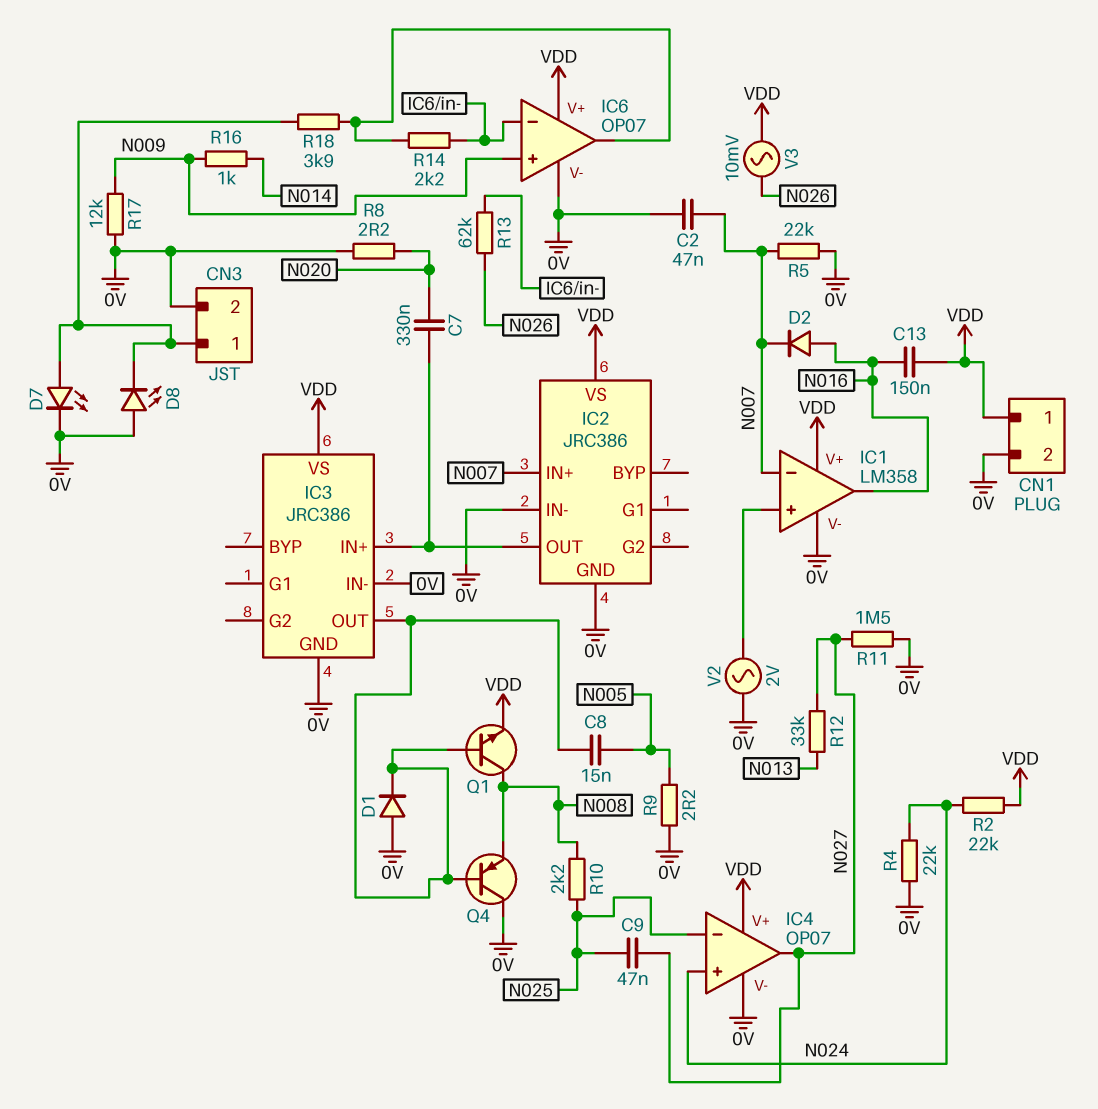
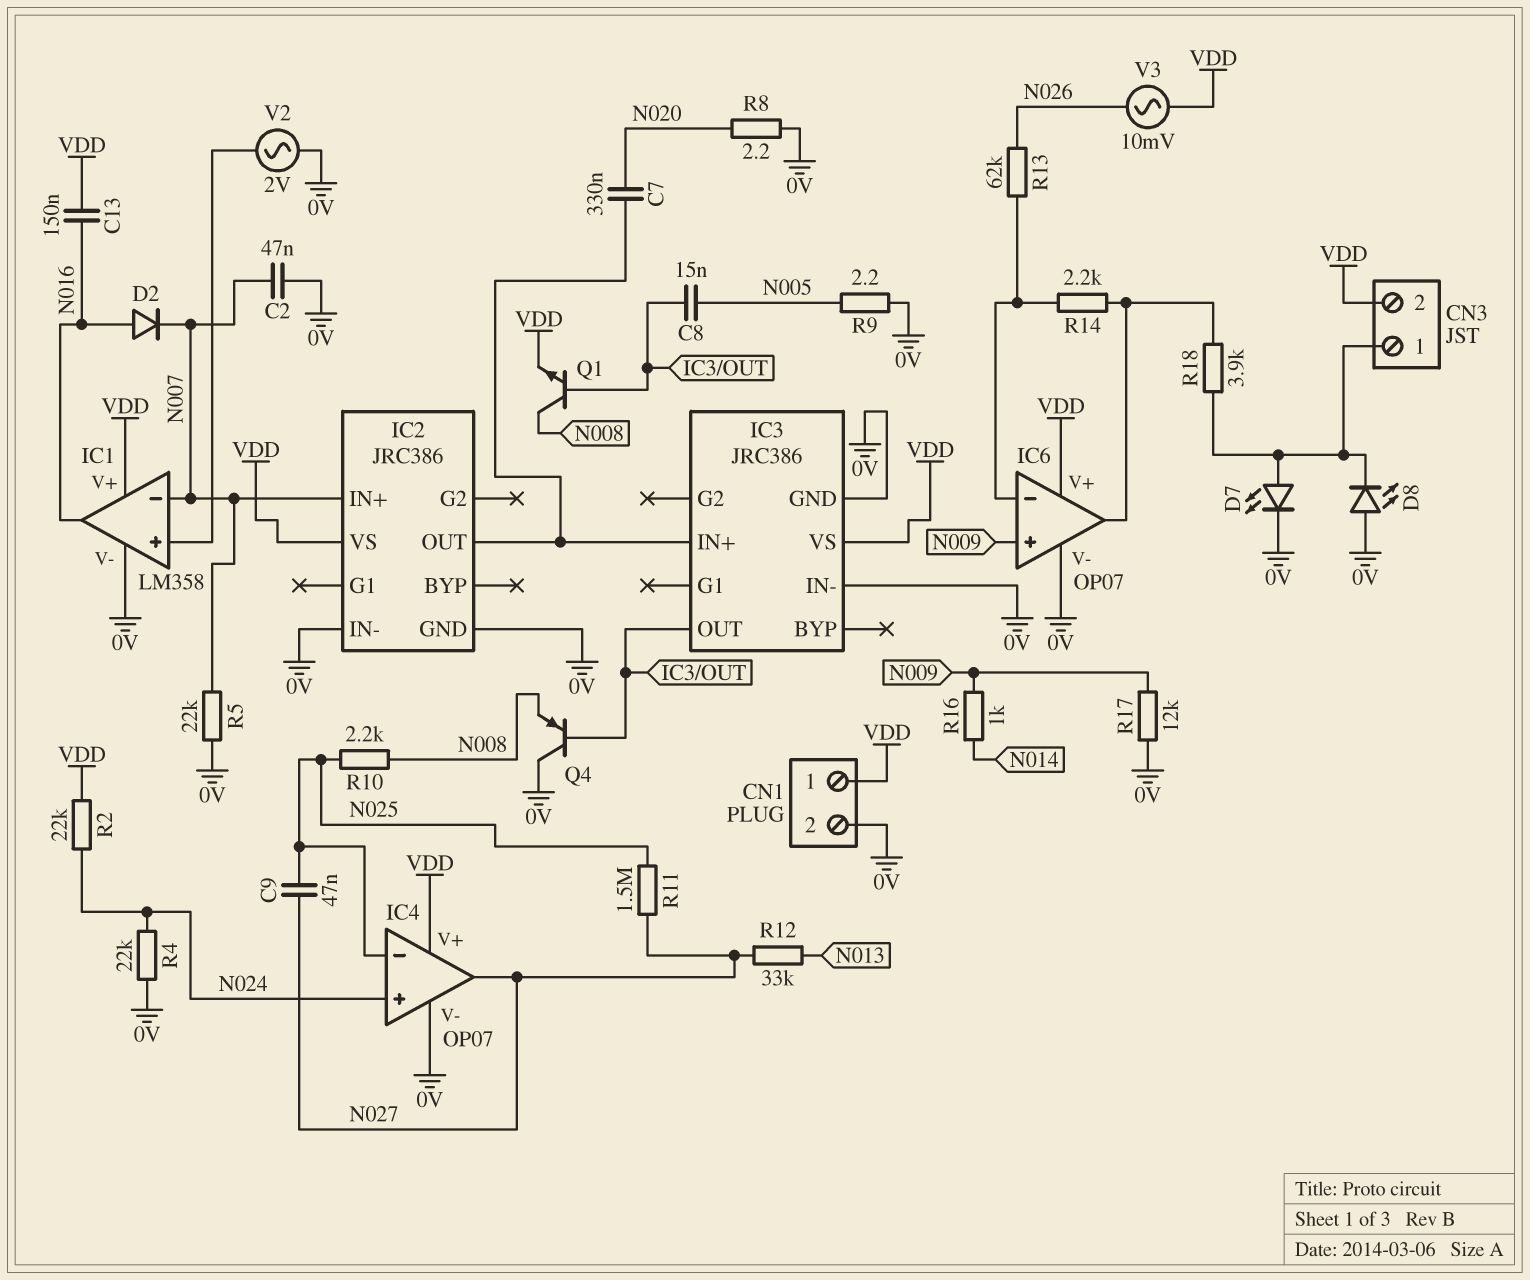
CN3 pin 2: 0V -> VDD
D1: diode (A 0V, K IC3/OUT) -> none
R11: 1.5M (0V, N027) -> 1.5M (N025, N027)

